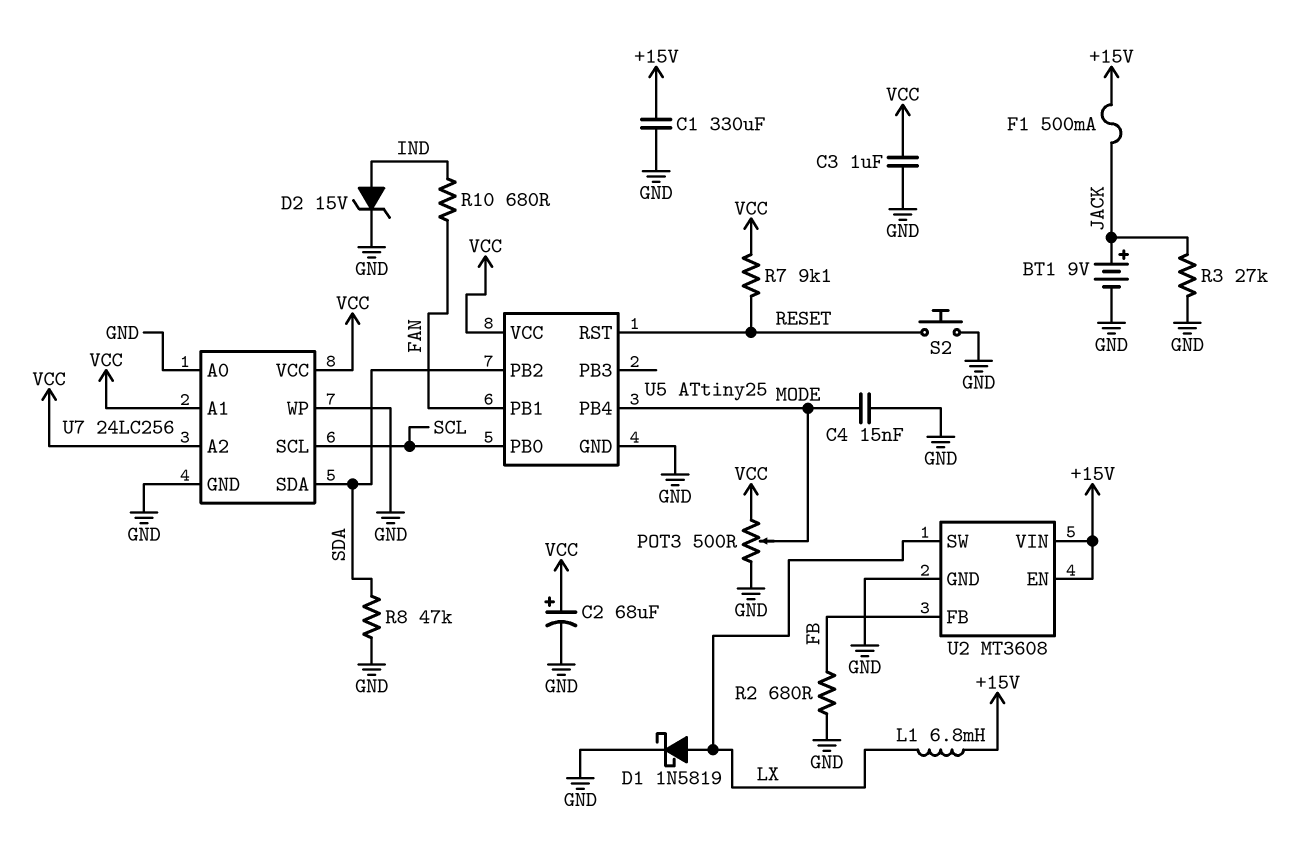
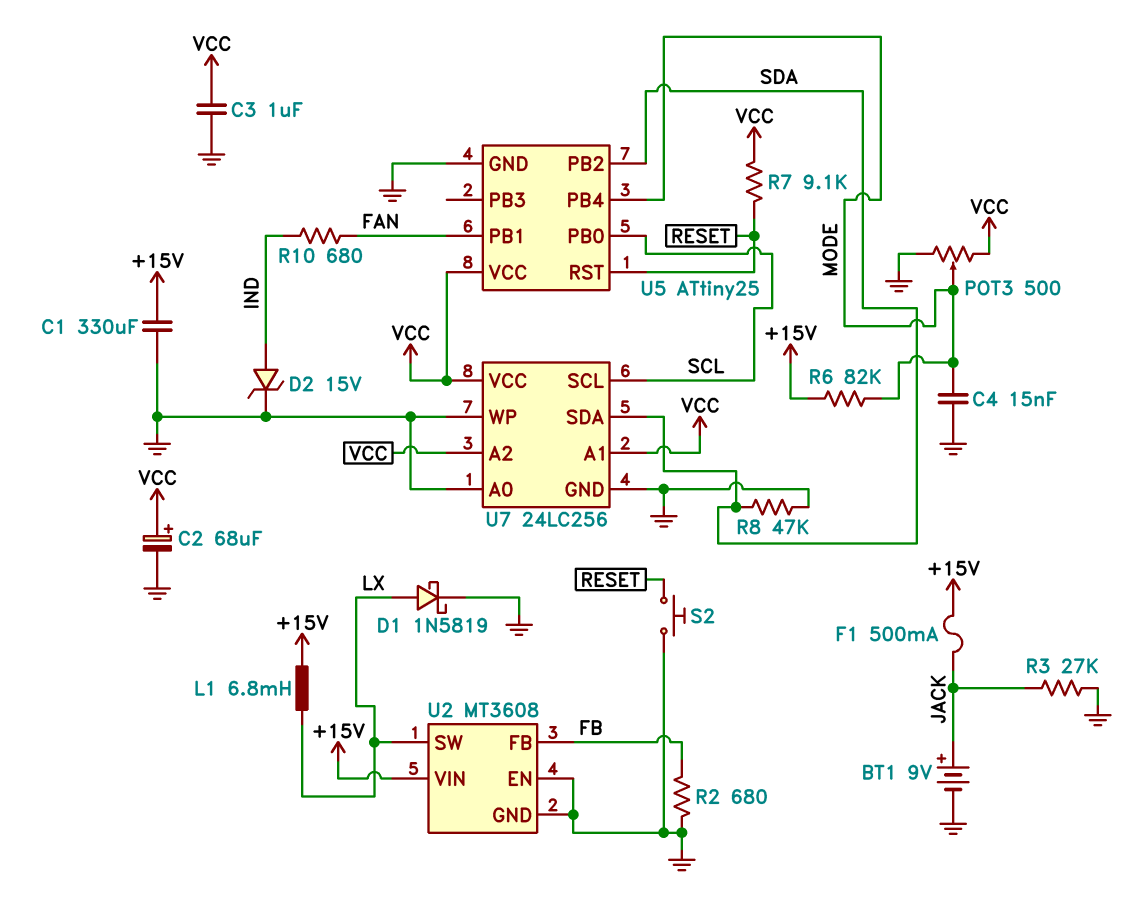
R6: none -> 82k (+15V, MODE)
U2 pin EN: +15V -> GND

